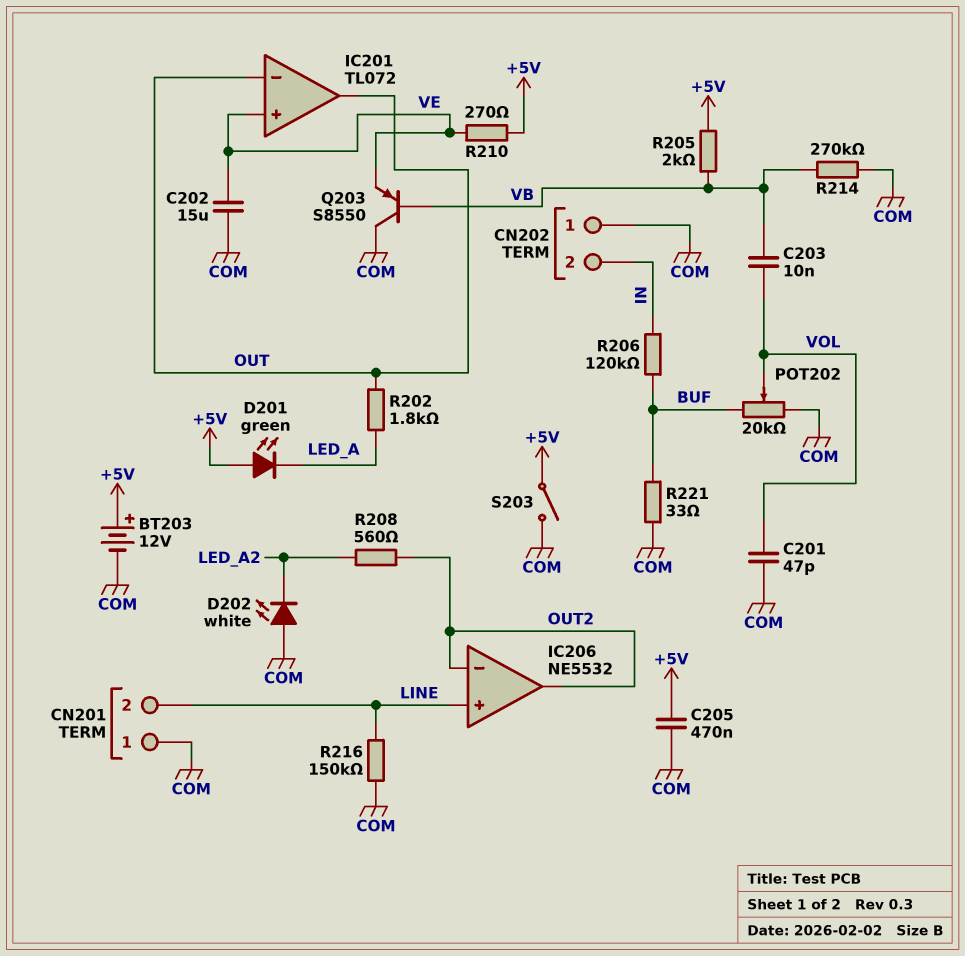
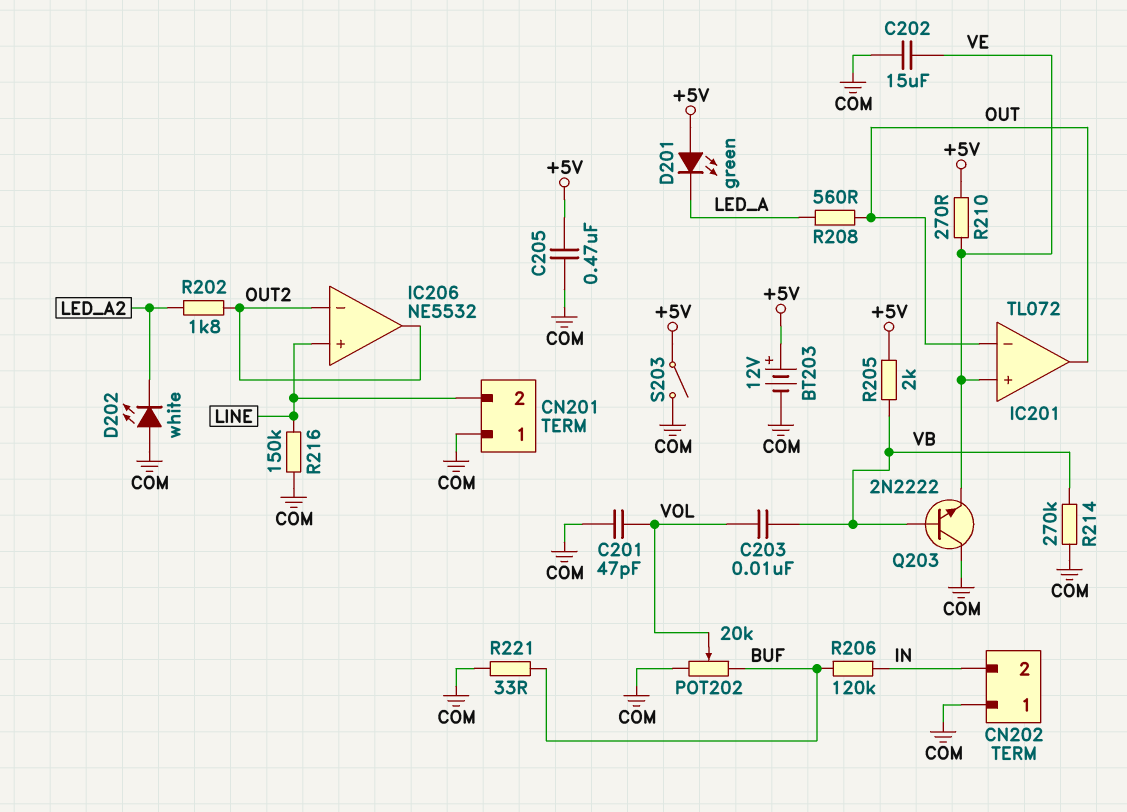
Q203: PNP S8550 (B VB, C COM, E VE) -> NPN 2N2222 (B VB, C COM, E VE)
R202: 1.8k (LED_A, OUT) -> 1.8k (LED_A2, OUT2)
R208: 560 (LED_A2, OUT2) -> 560 (LED_A, OUT)

